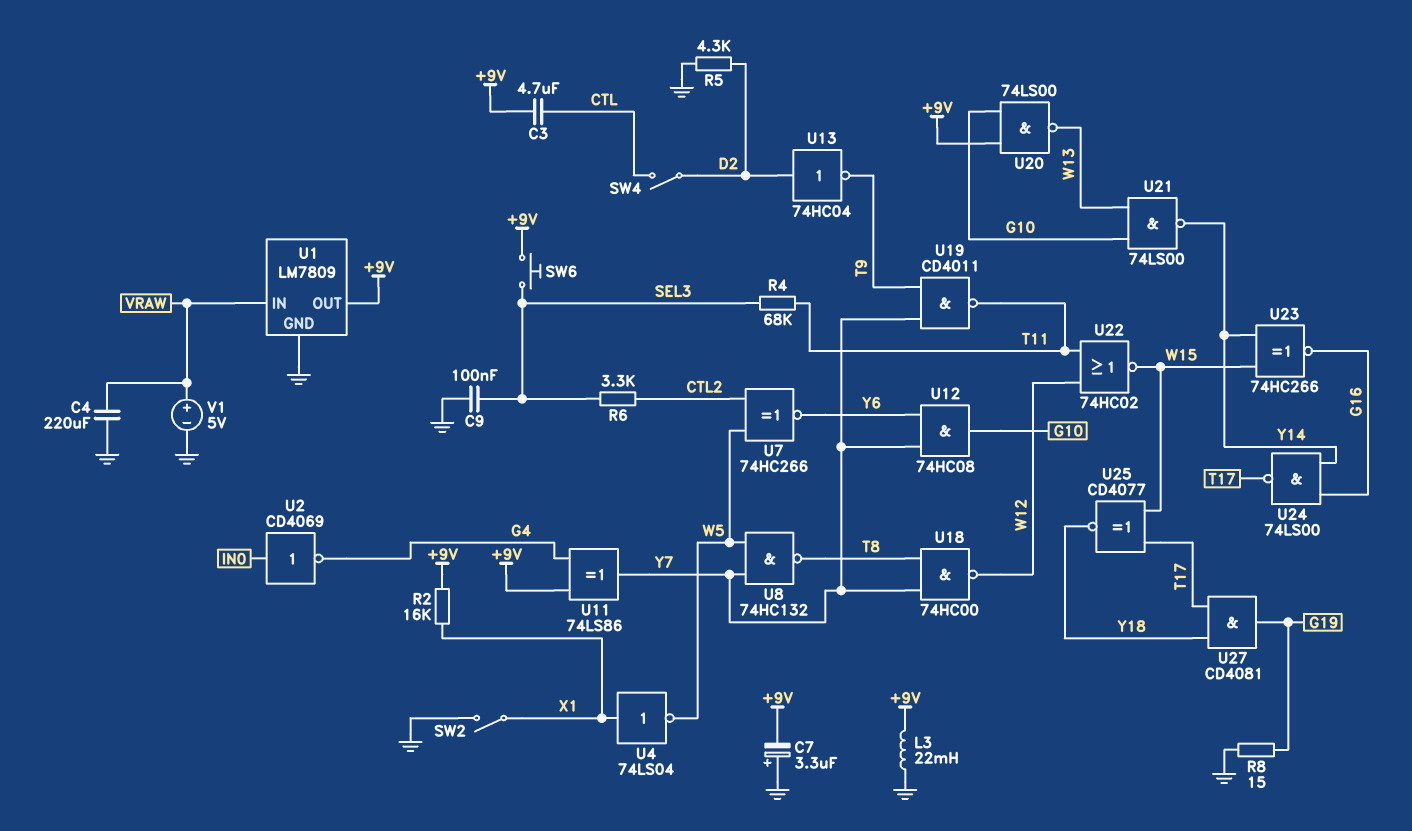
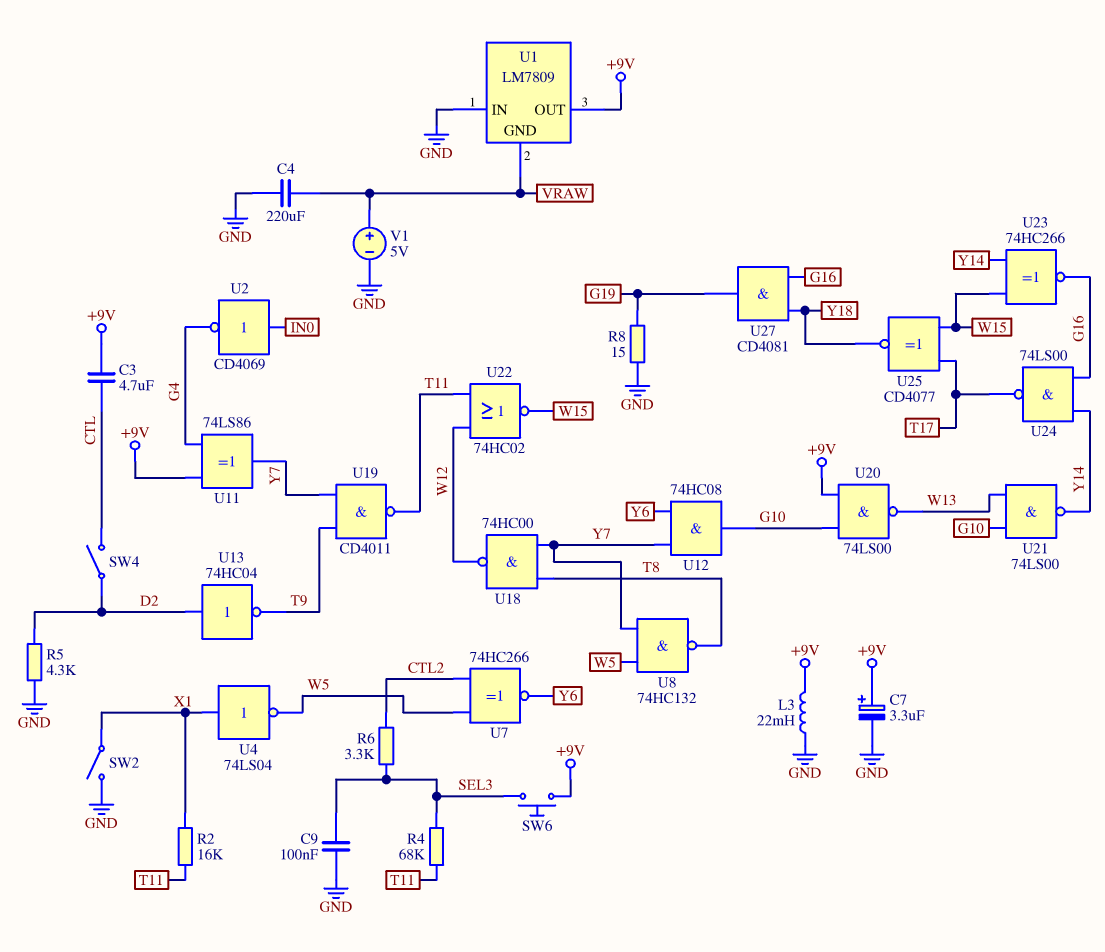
C7: 3.3uF (plus GND, minus +9V) -> 3.3uF (plus +9V, minus GND)
R2: 16k (+9V, X1) -> 16k (T11, X1)
U1 pin GND: GND -> VRAW
U1 pin IN: VRAW -> GND
U27: AND CD4081 (in T17, in Y18, out G19) -> AND CD4081 (in G16, in Y18, out G19)

